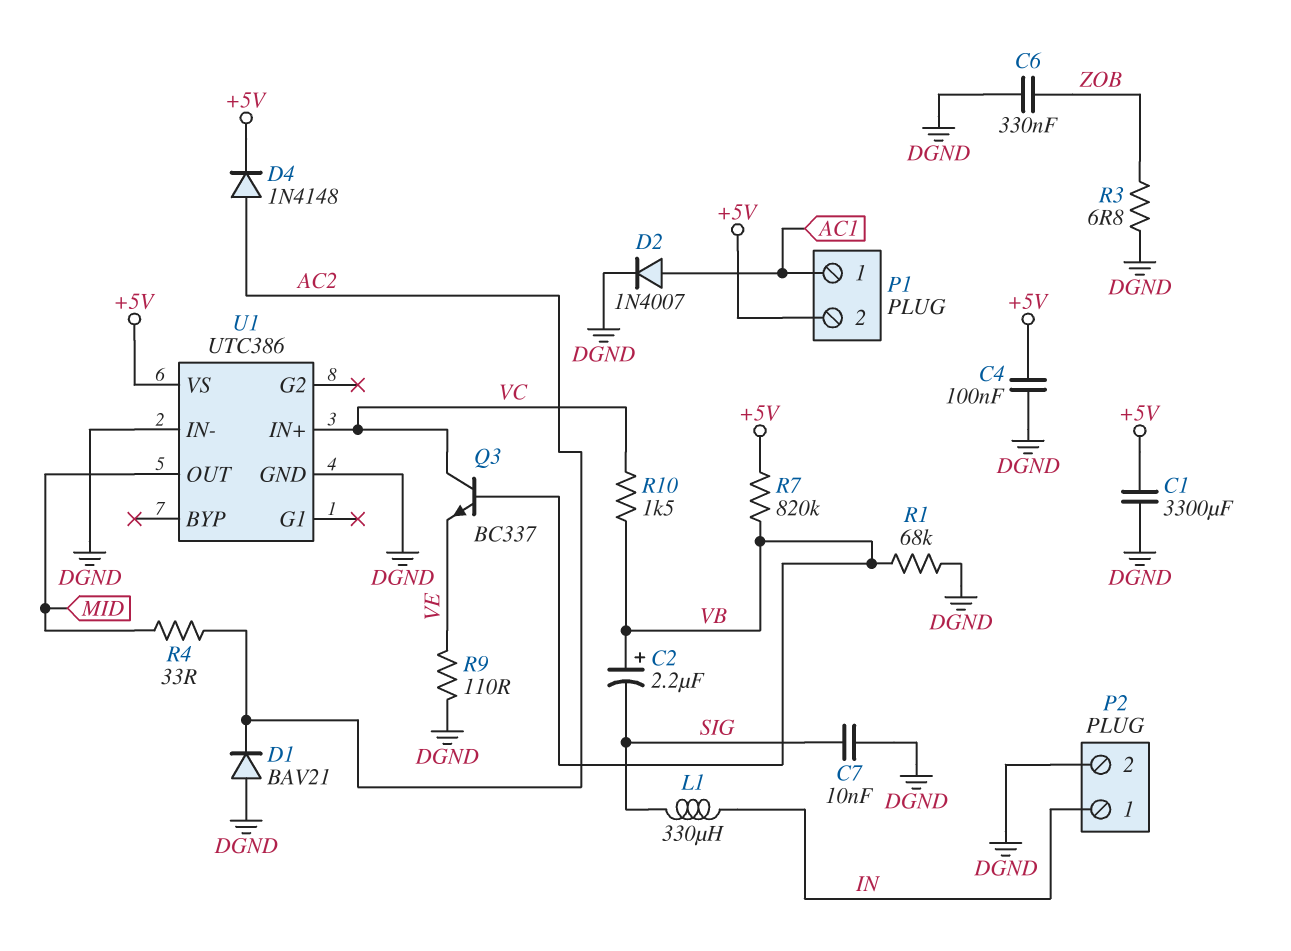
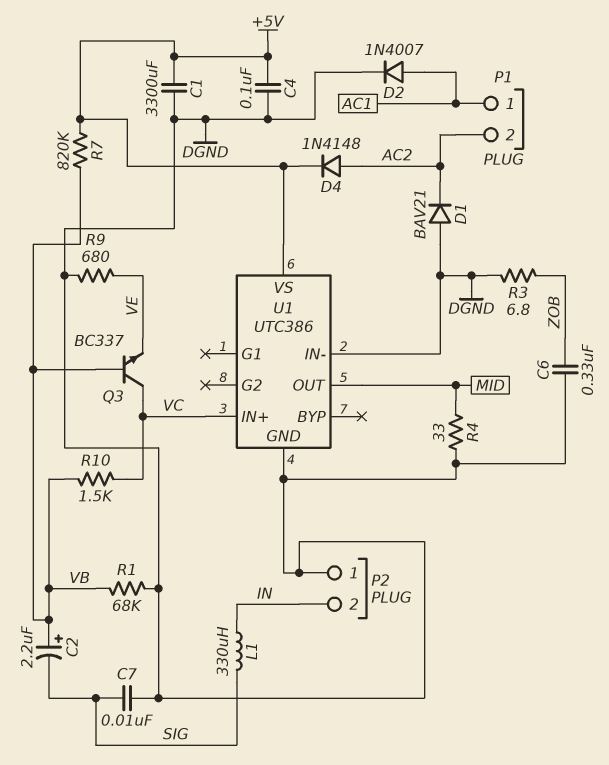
P1 pin 2: +5V -> AC2
P2 pin 1: IN -> DGND
P2 pin 2: DGND -> IN
R4: 33 (AC2, MID) -> 33 (DGND, MID)
R9: 110 (DGND, VE) -> 680 (DGND, VE)

